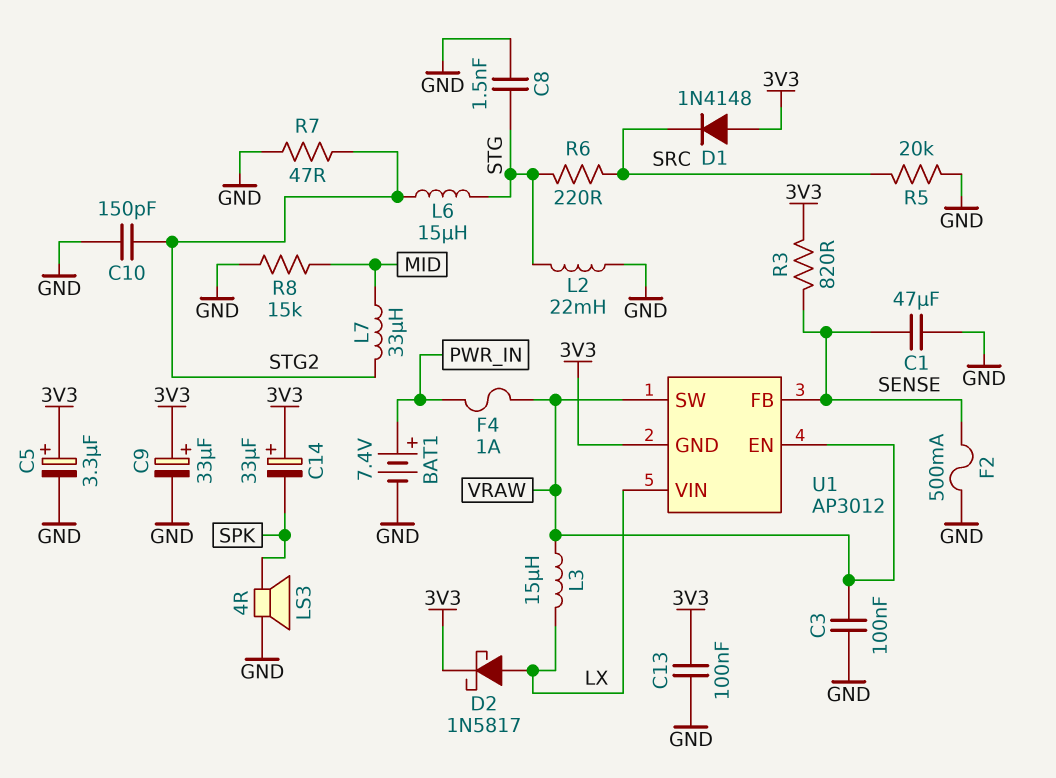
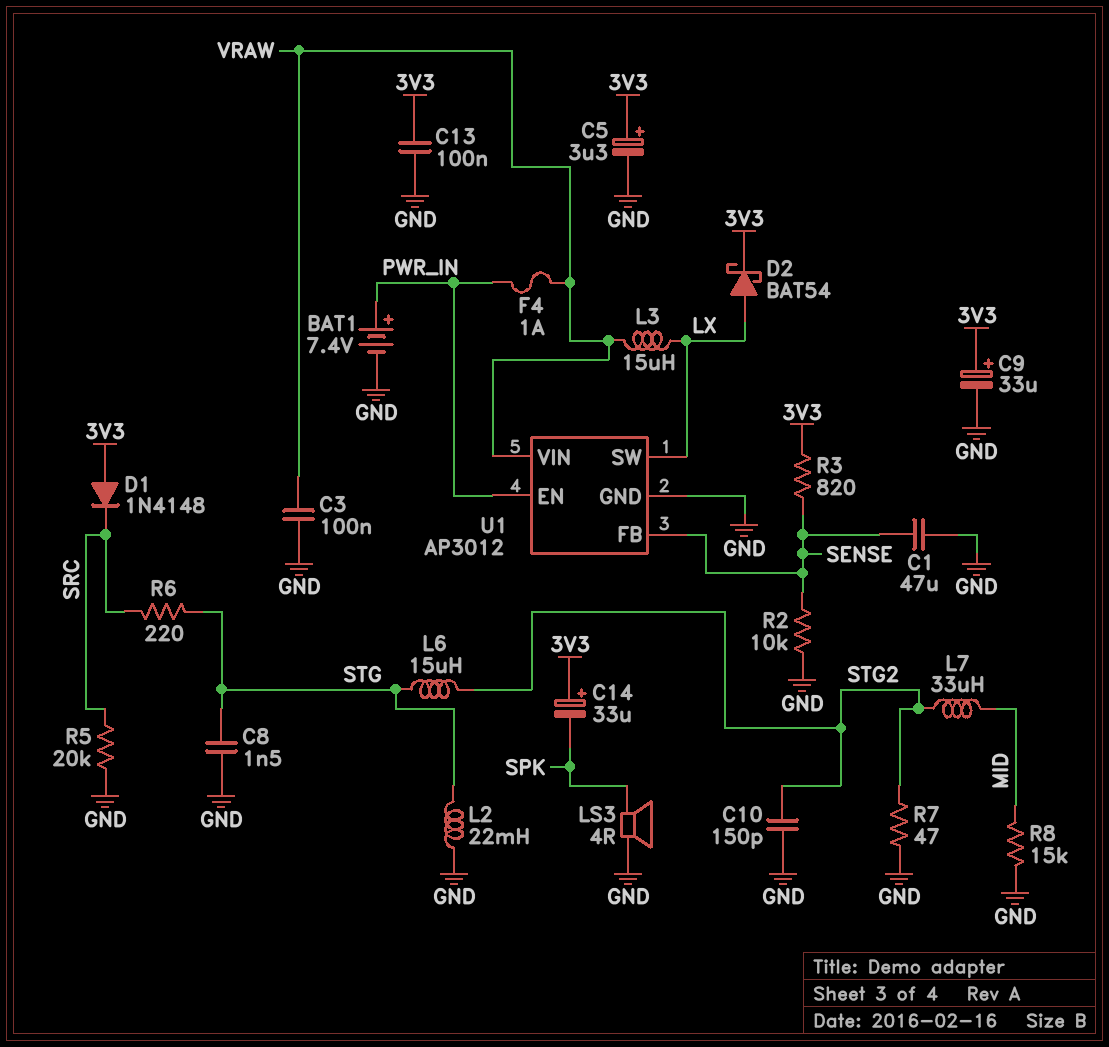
D2: schottky 1N5817 (A LX, K 3V3) -> schottky BAT54 (A LX, K 3V3)
F2: 500mA (GND, SENSE) -> none
R2: none -> 10k (GND, SENSE)
U1 pin EN: VRAW -> PWR_IN
U1 pin GND: 3V3 -> GND
U1 pin SW: VRAW -> LX
U1 pin VIN: LX -> VRAW

